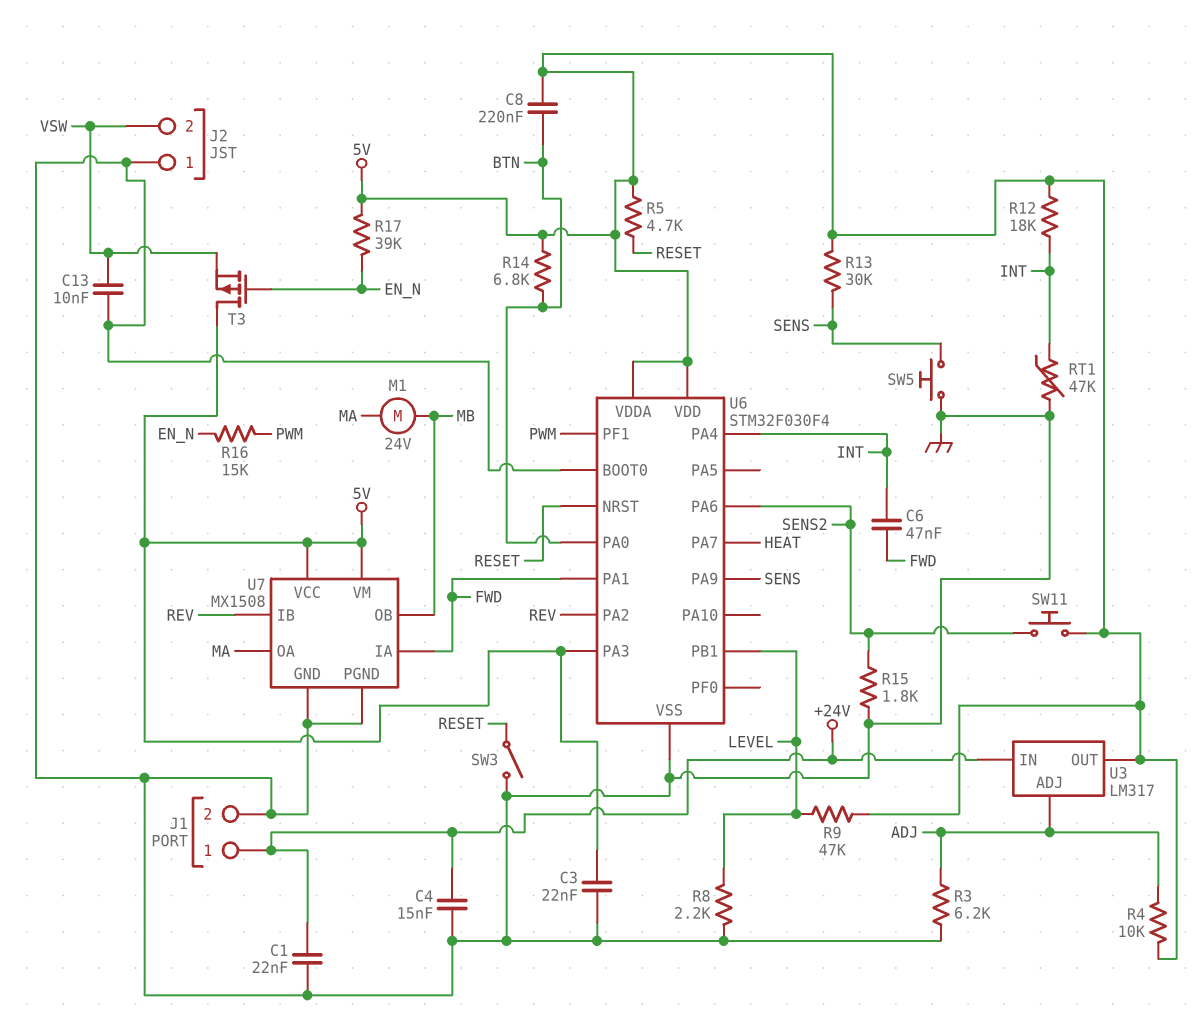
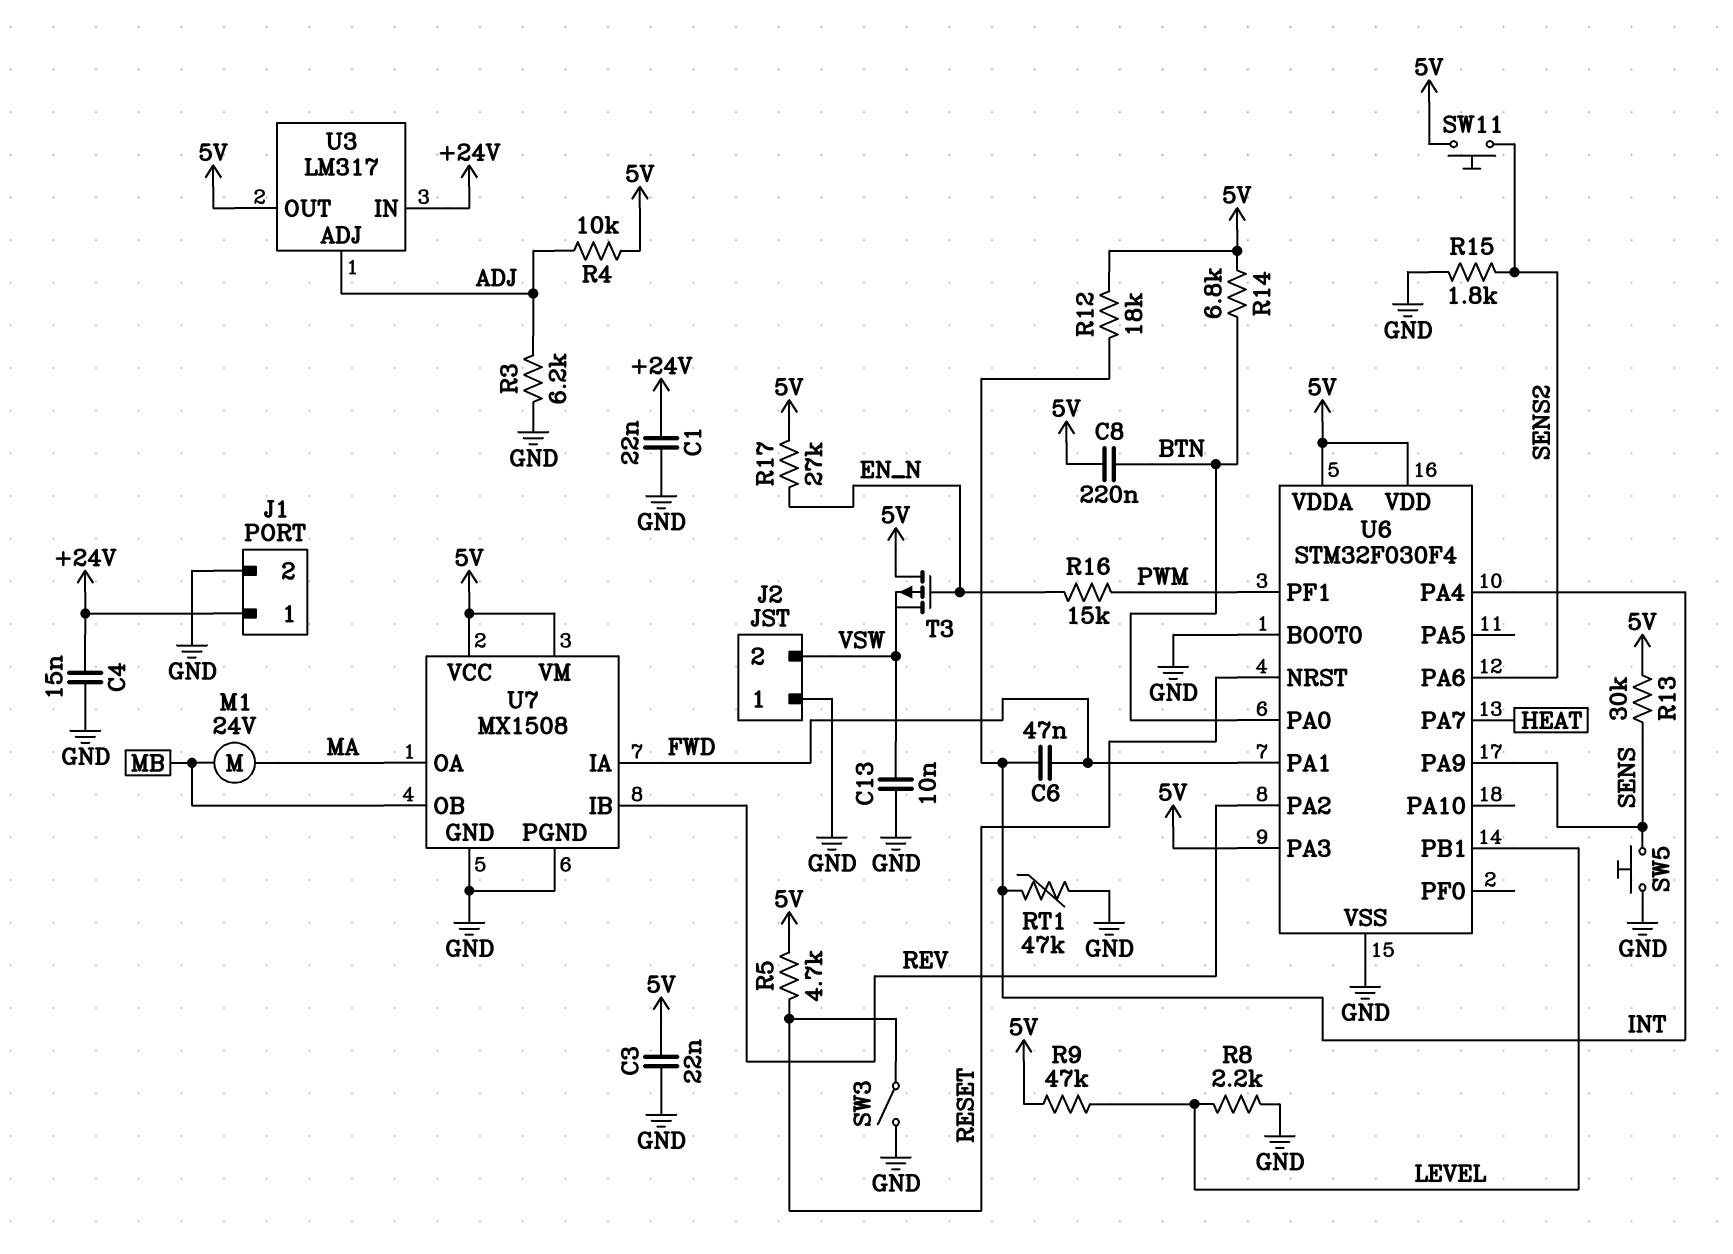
R17: 39k (5V, EN_N) -> 27k (5V, EN_N)

